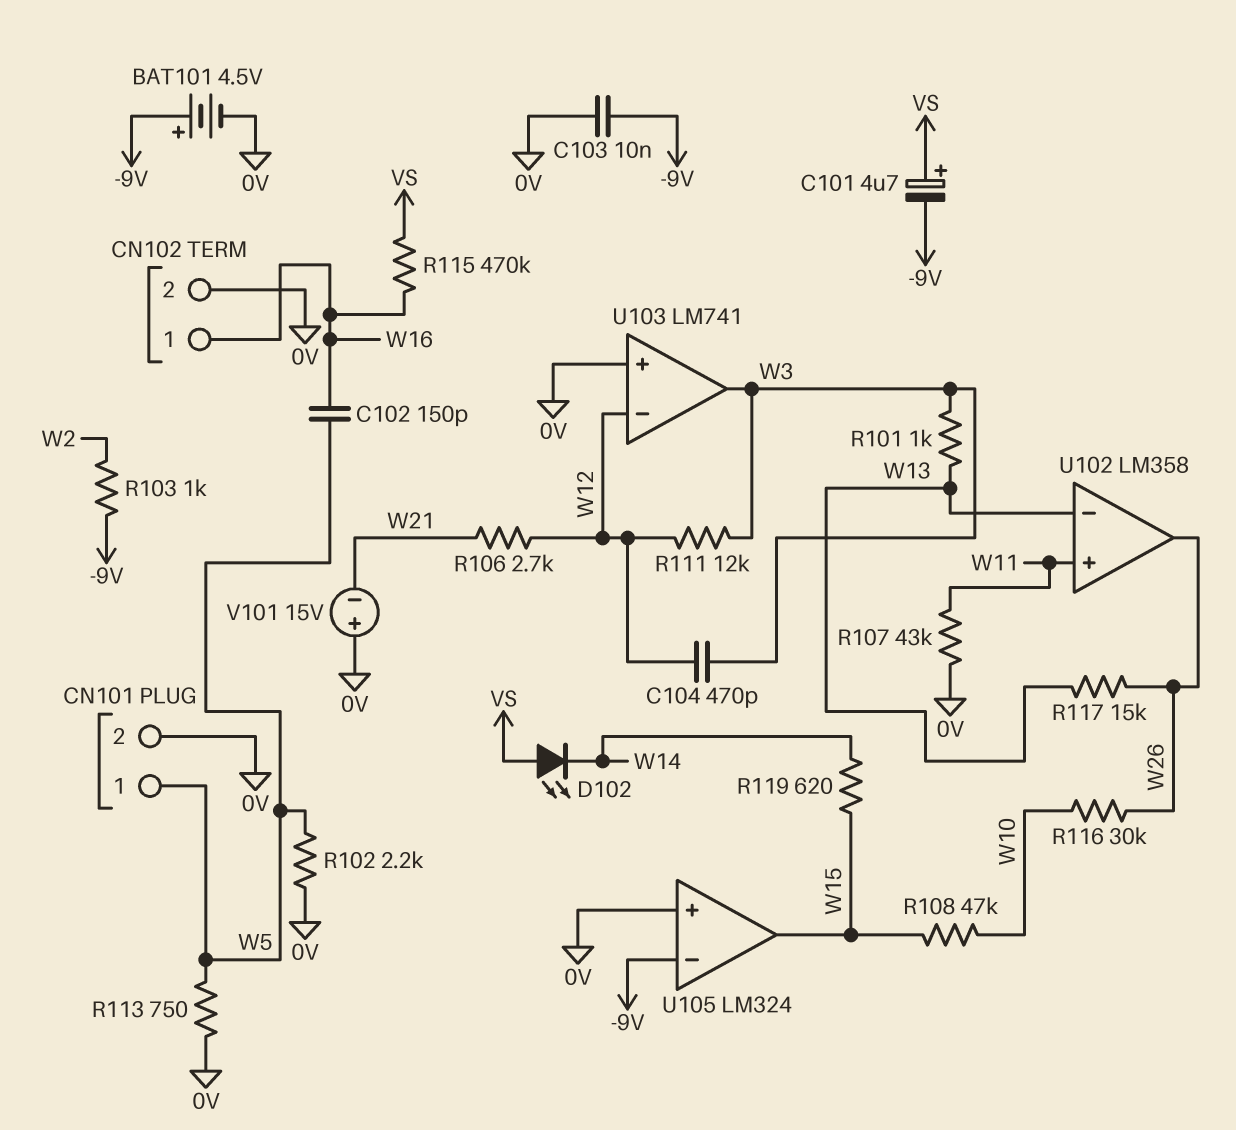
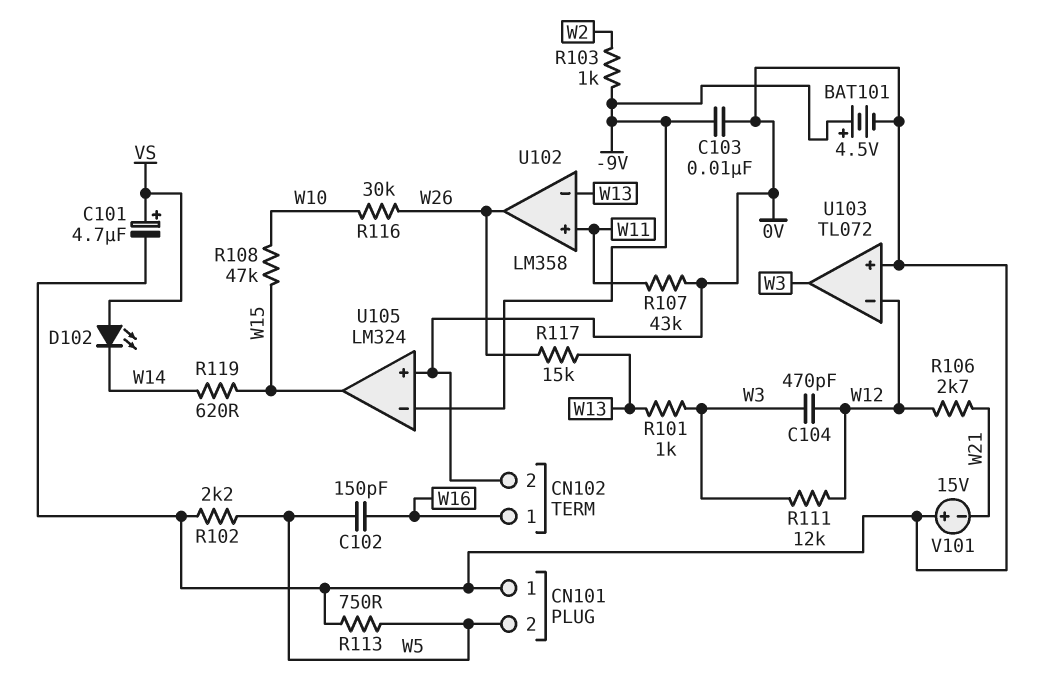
C101: 4.7uF (plus VS, minus -9V) -> 4.7uF (plus VS, minus 0V)
CN101 pin 1: W5 -> 0V
CN101 pin 2: 0V -> W5
R115: 470k (VS, W16) -> none
U103: LM741 -> TL072

